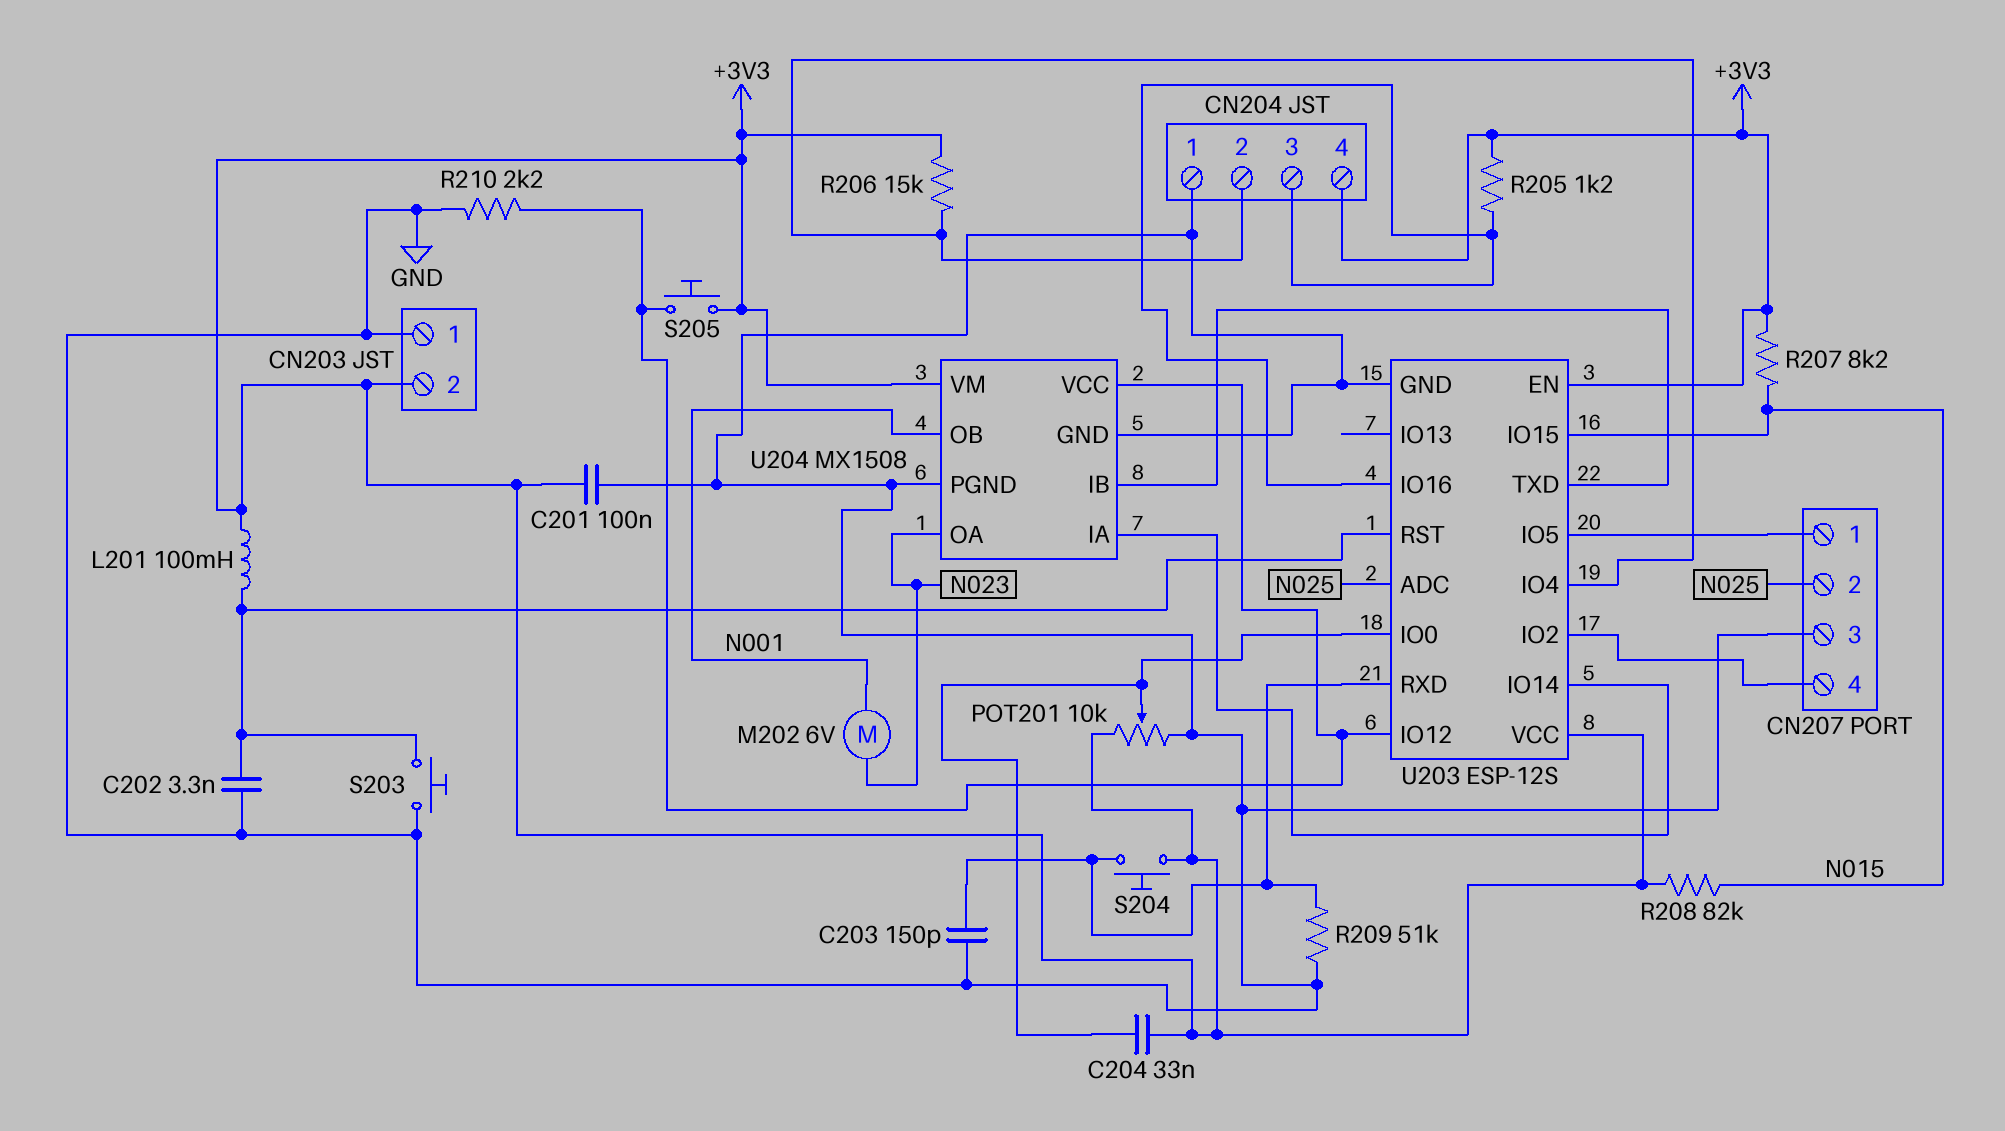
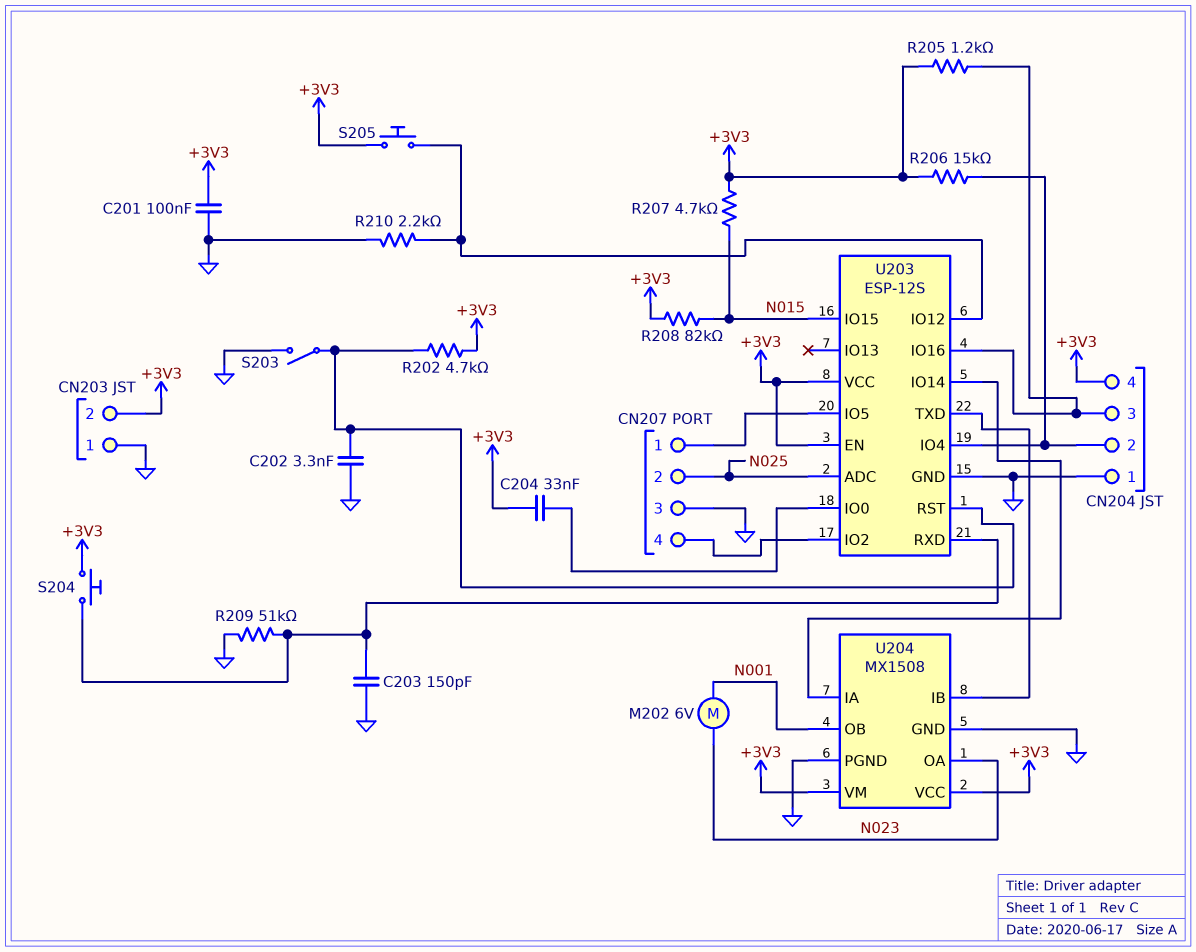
L201: 100mH (+3V3, U203/RST) -> none
POT201: 10k (+3V3, GND, wiper U203/IO0) -> none
R202: none -> 4.7k (+3V3, U203/RST)
R207: 8.2k (+3V3, N015) -> 4.7k (+3V3, N015)
S203: button (GND, U203/RST) -> switch (GND, U203/RST)
U204 pin VCC: U203/IO12 -> +3V3

